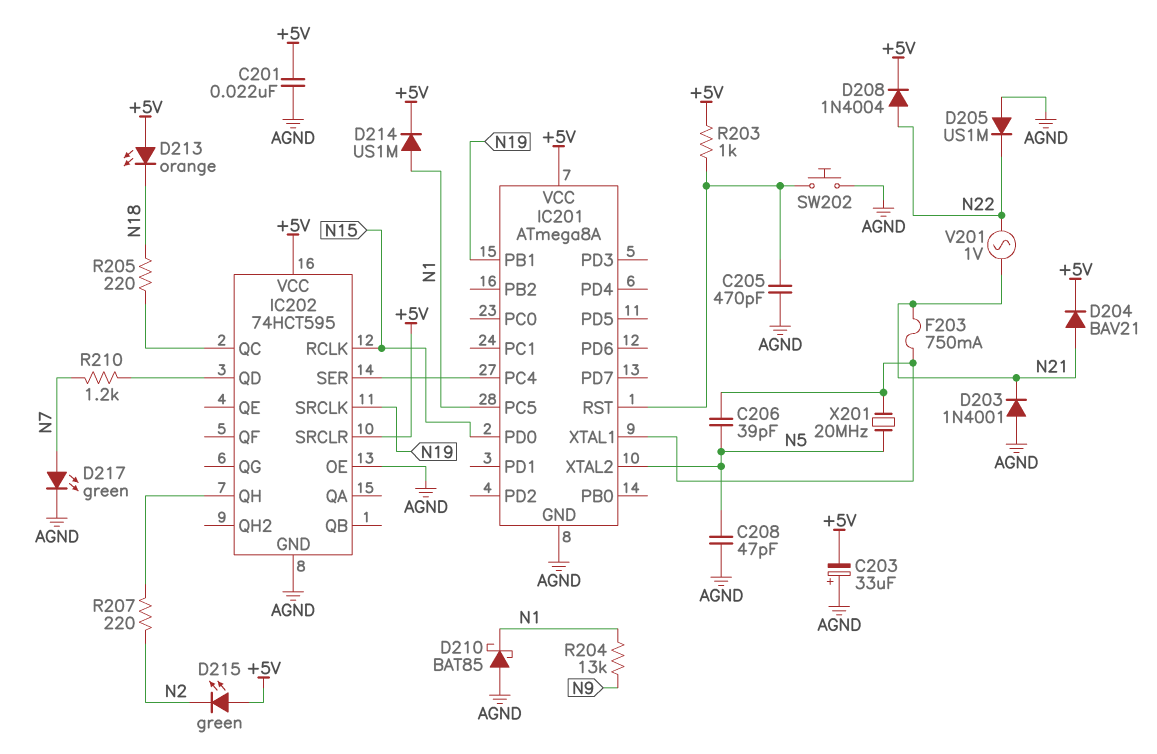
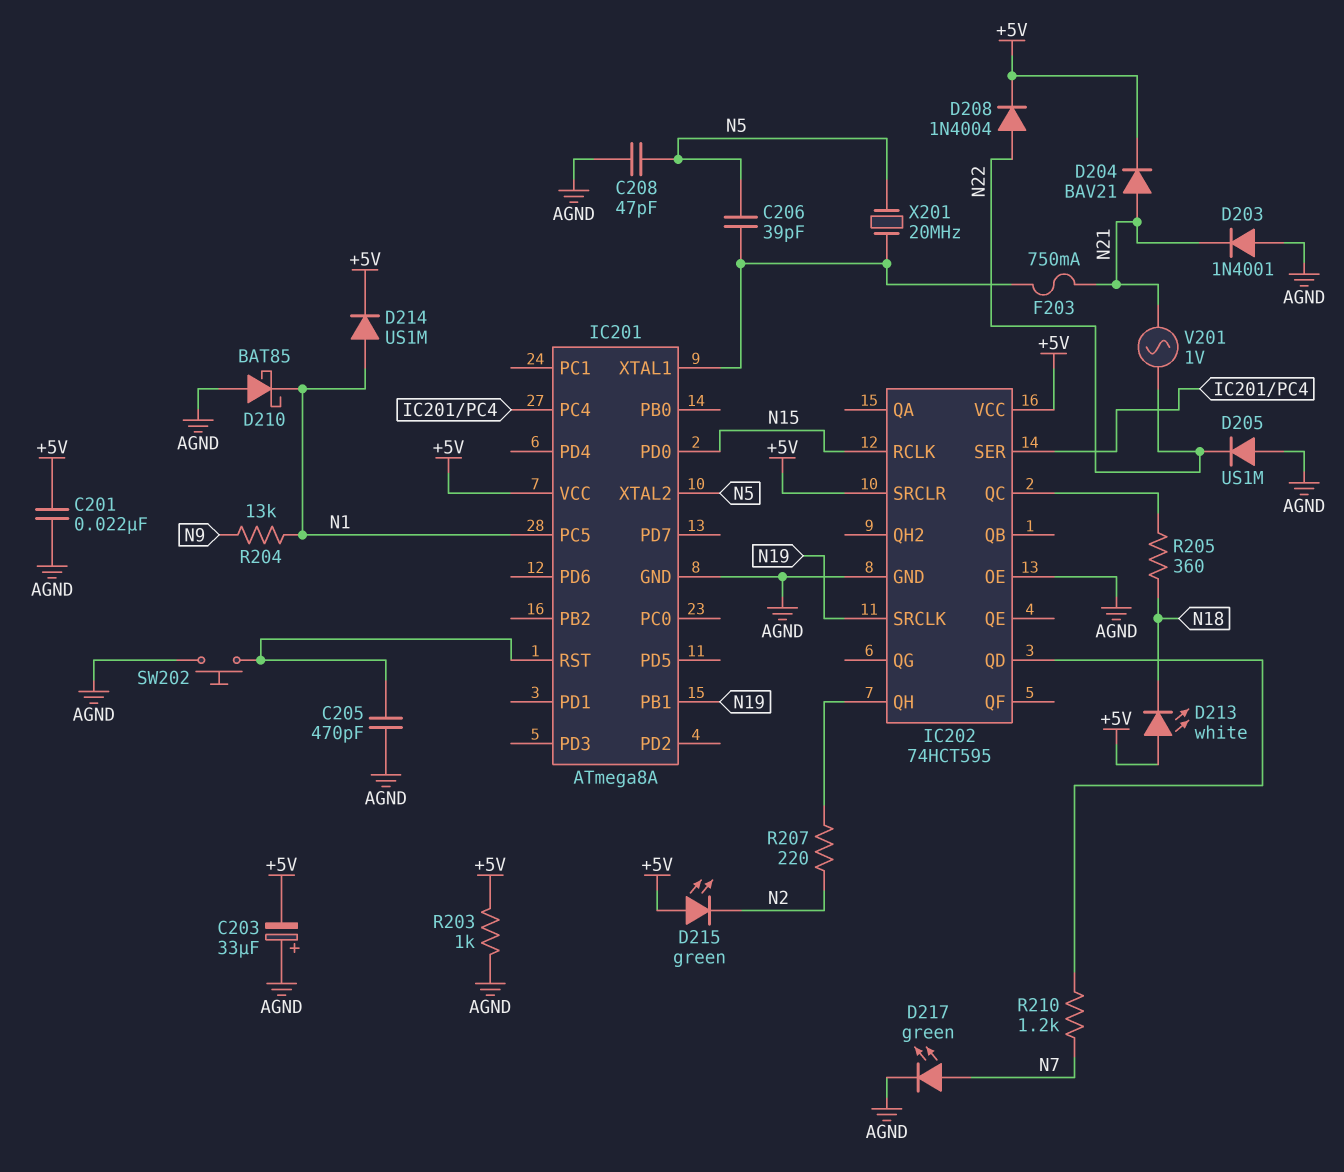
D213: LED orange (A +5V, K N18) -> LED white (A +5V, K N18)
R203: 1k (+5V, IC201/RST) -> 1k (+5V, AGND)
R205: 220 (IC202/QC, N18) -> 360 (IC202/QC, N18)

